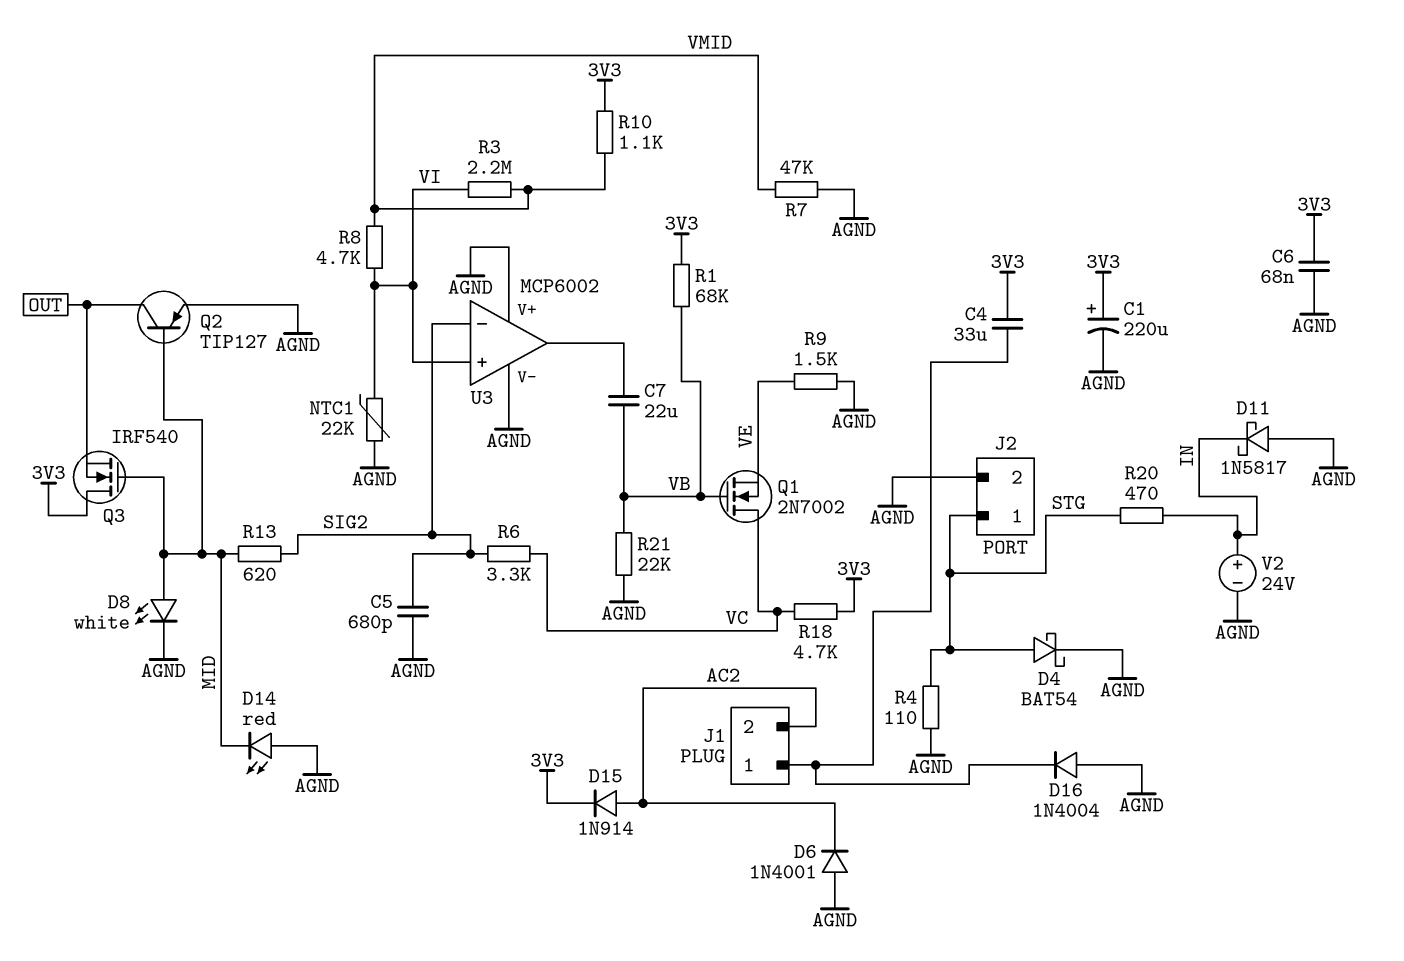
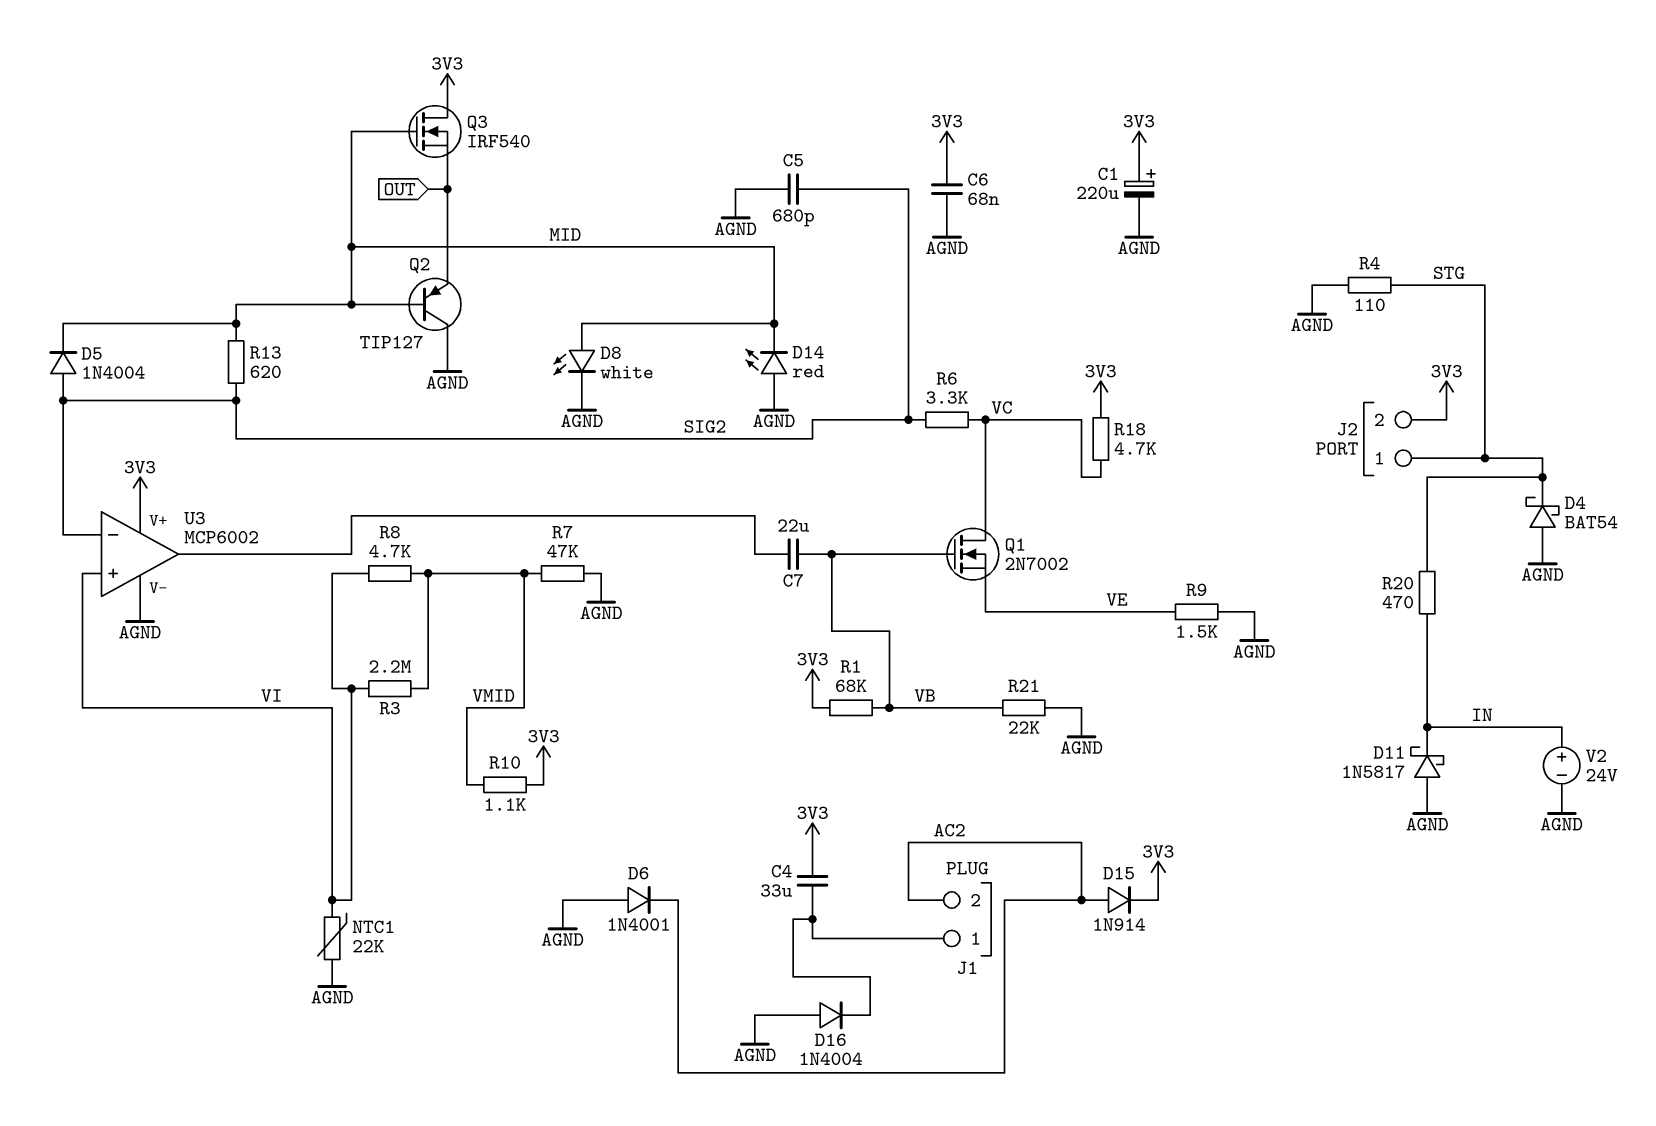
D4: schottky BAT54 (A STG, K AGND) -> schottky BAT54 (A AGND, K STG)
D5: none -> diode 1N4004 (A SIG2, K MID)
J2 pin 2: AGND -> 3V3
Q2: PNP TIP127 (B MID, C OUT, E AGND) -> PNP TIP127 (B MID, C AGND, E OUT)
U3 pin V+: AGND -> 3V3

